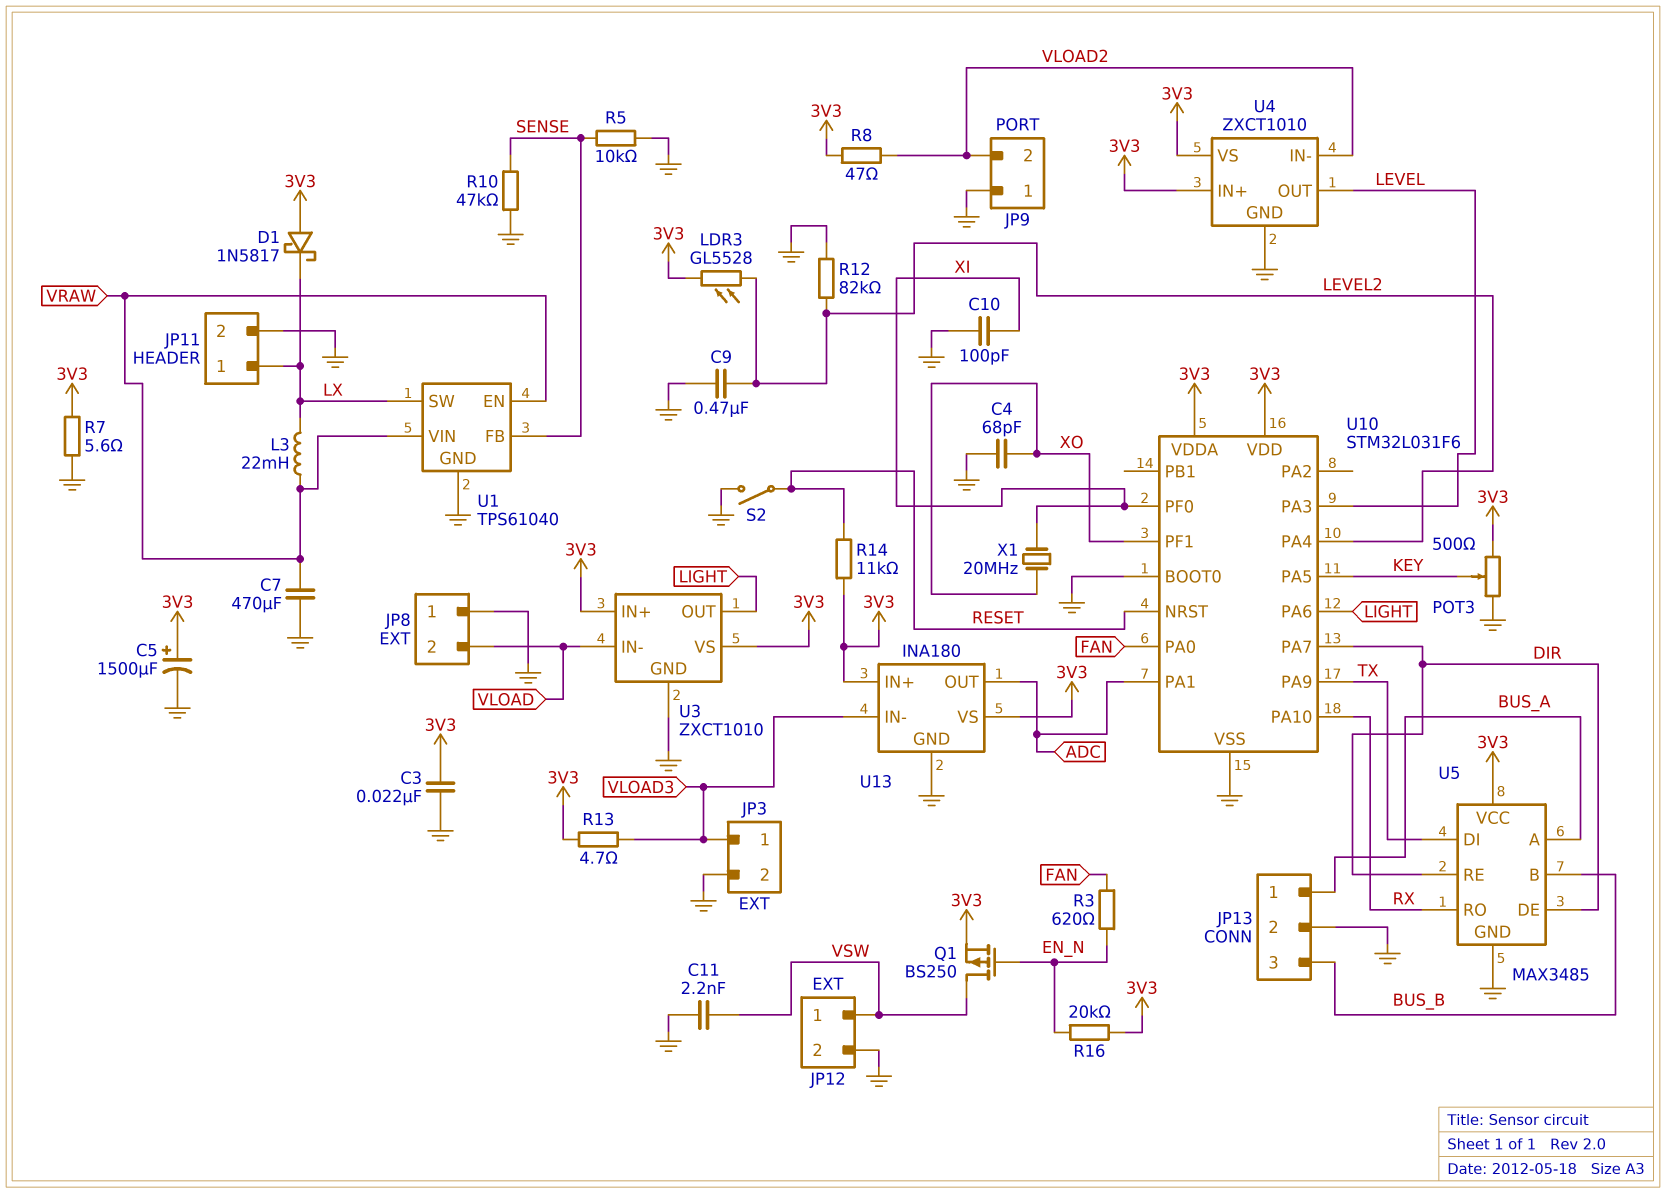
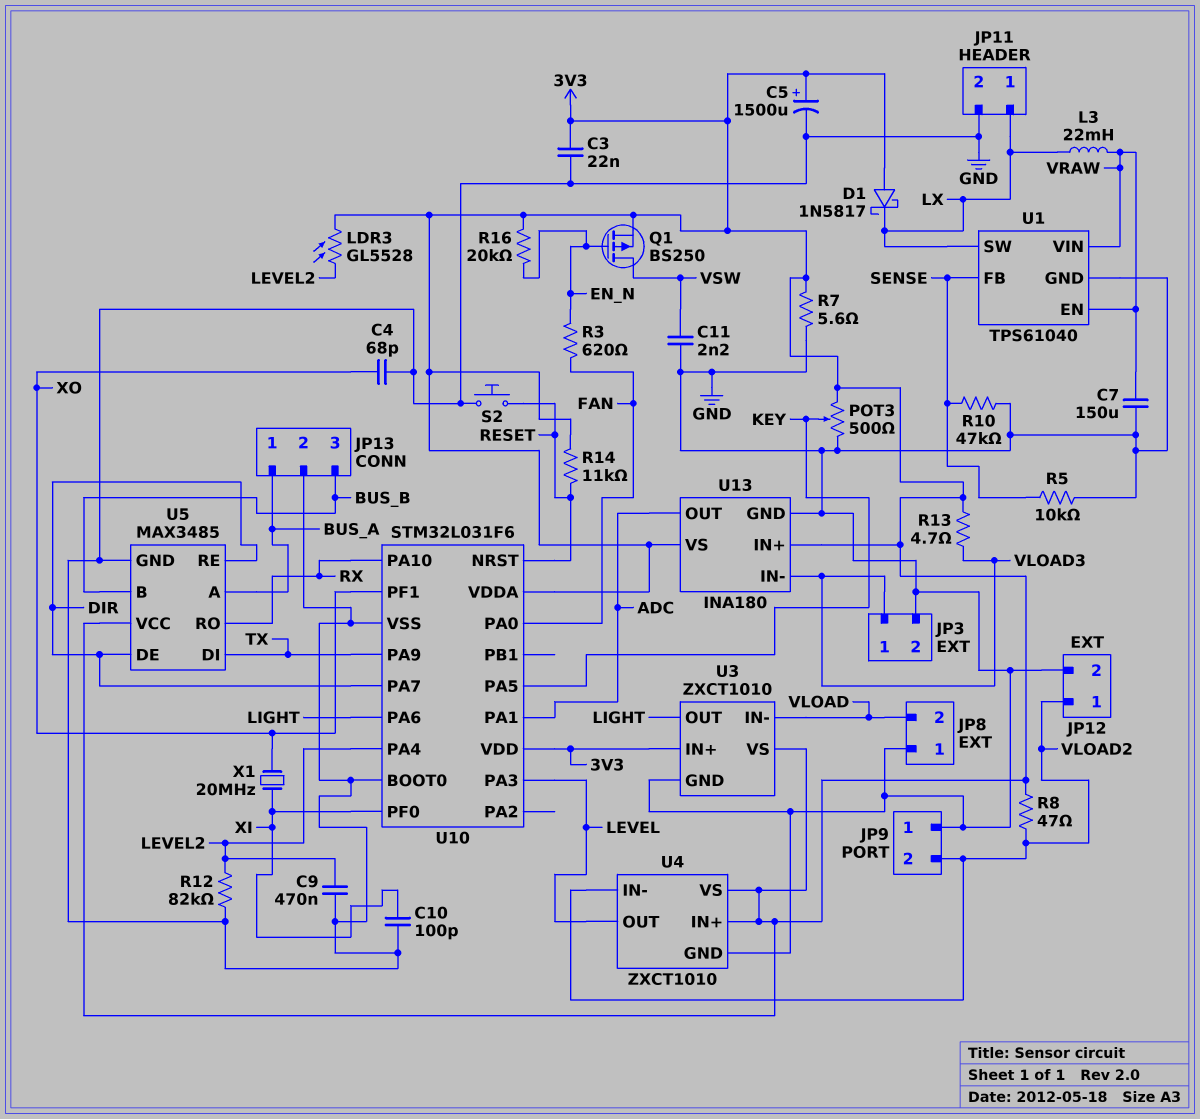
C7: 470uF (GND, VRAW) -> 150uF (GND, VRAW)
JP12 pin 1: VSW -> VLOAD2
S2: switch (GND, RESET) -> button (GND, RESET)

